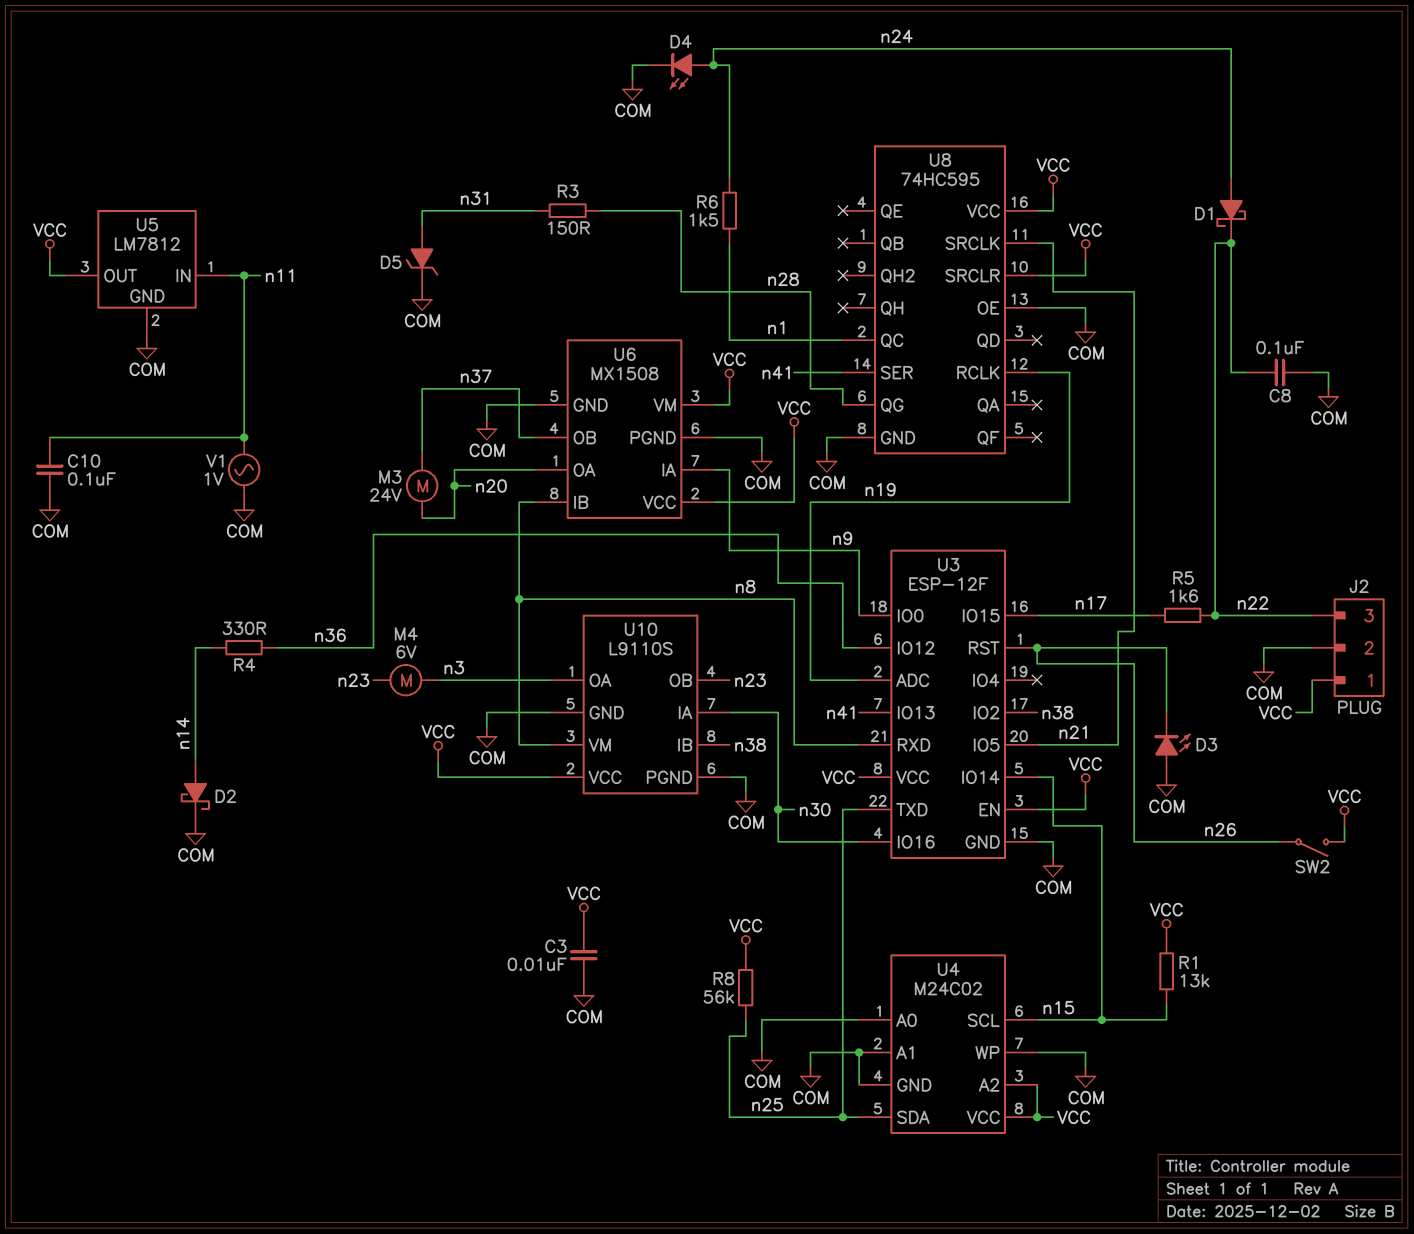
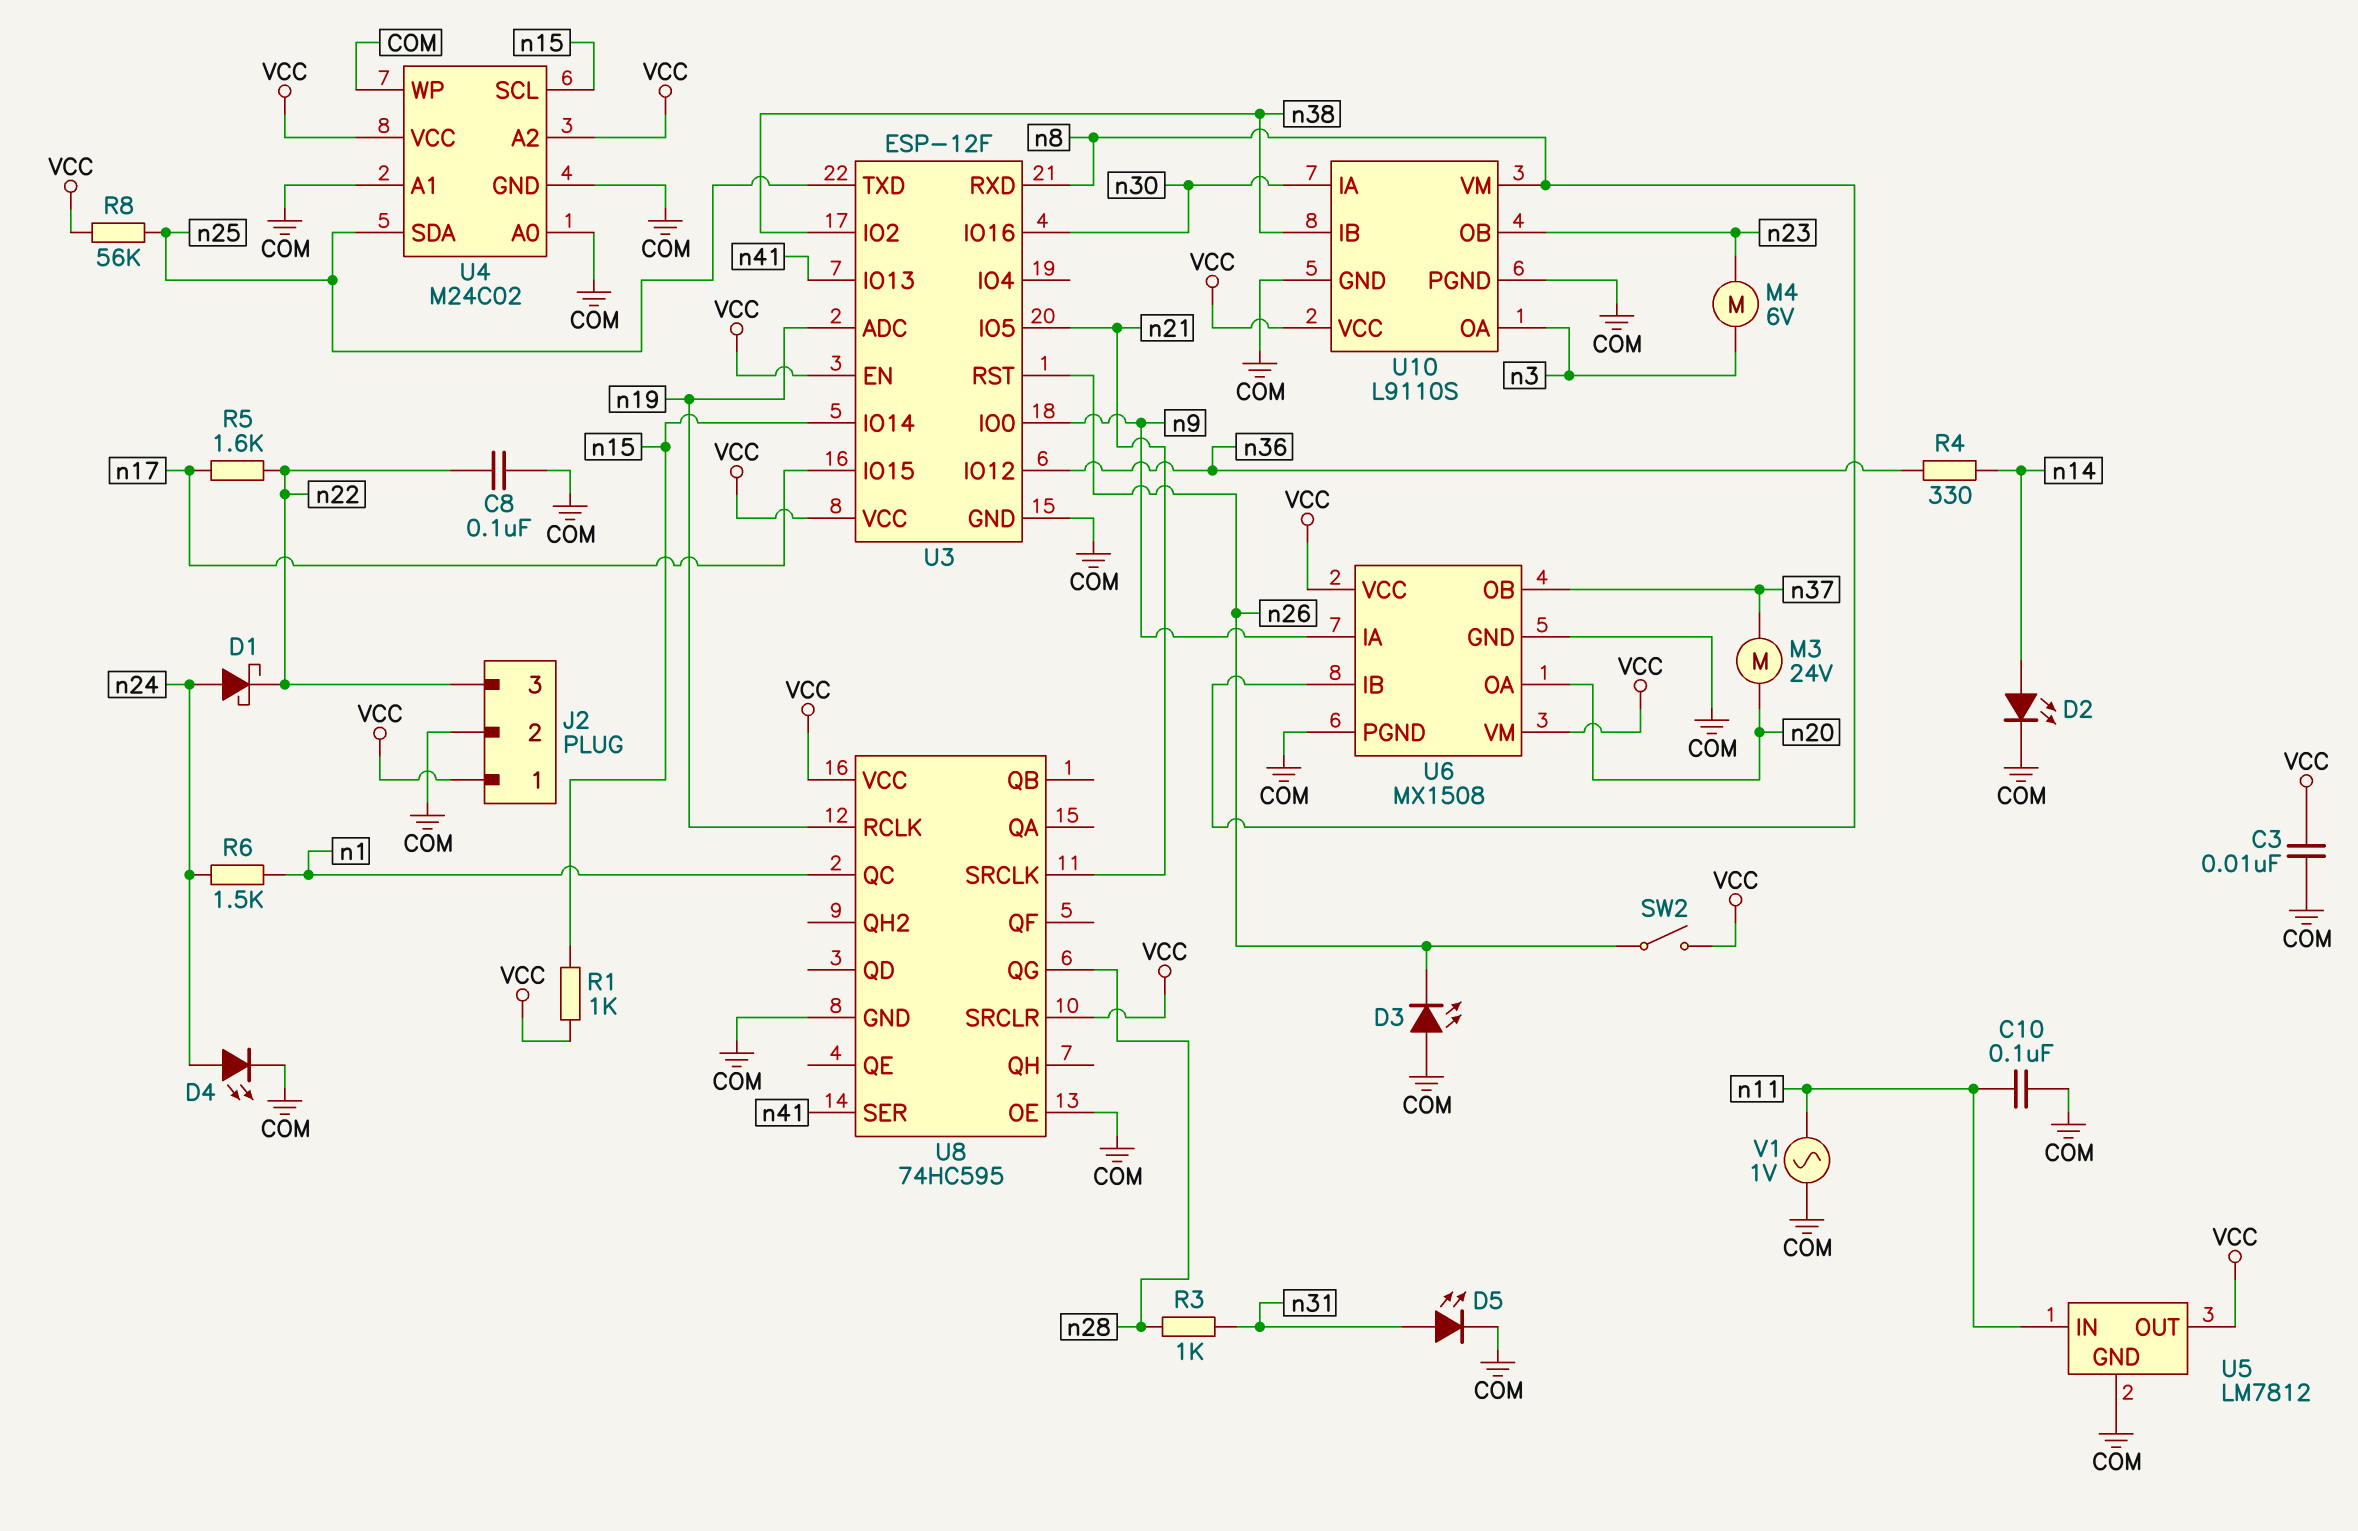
D2: schottky (A n14, K COM) -> LED (A n14, K COM)
D5: zener (A n31, K COM) -> LED (A n31, K COM)
R1: 13k (VCC, n15) -> 1k (VCC, n15)
R3: 150 (n28, n31) -> 1k (n28, n31)

